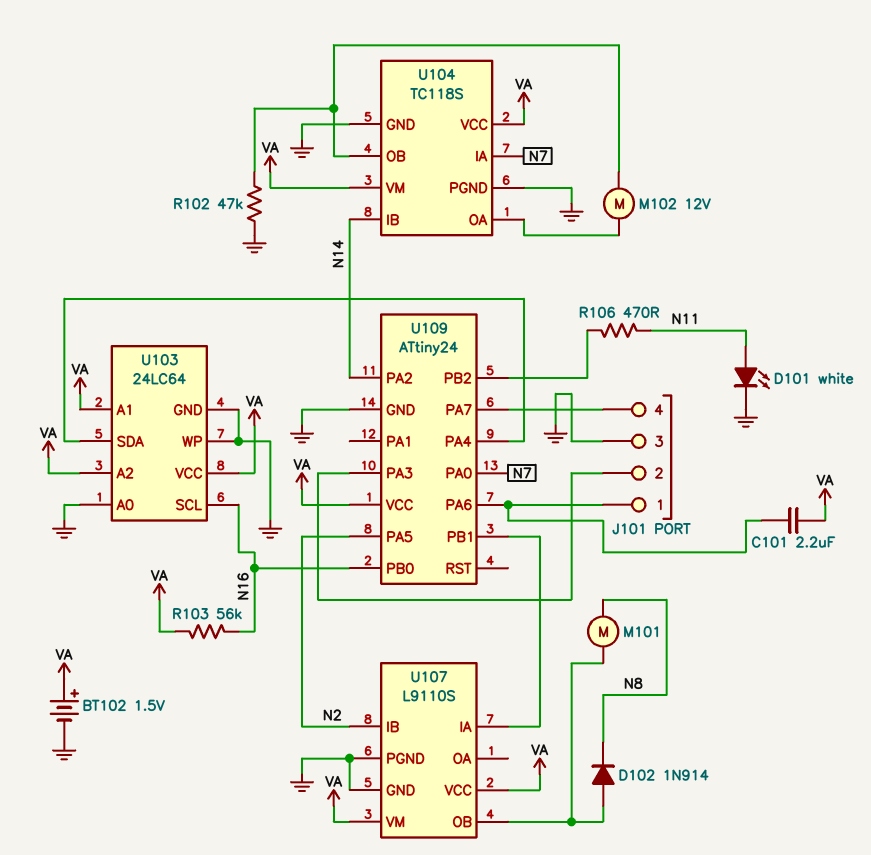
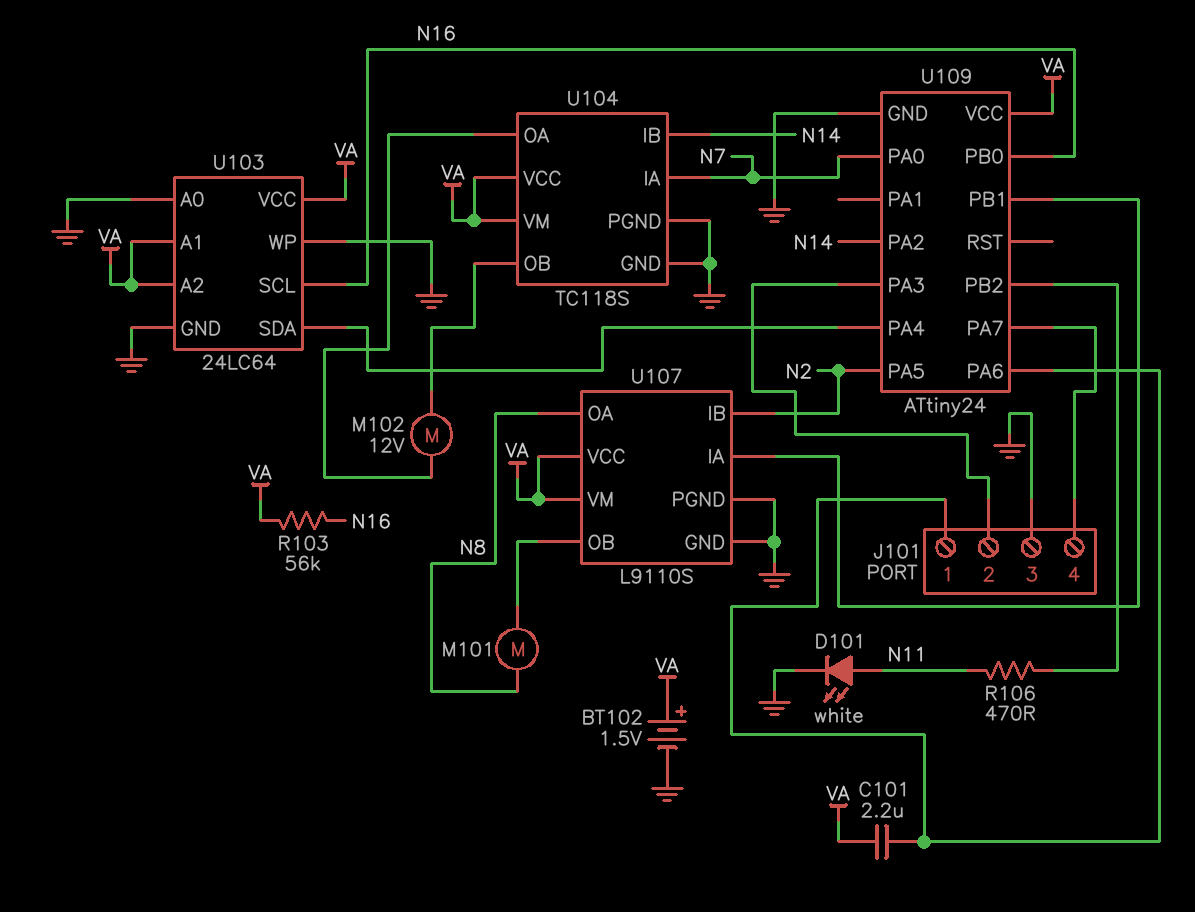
D102: diode 1N914 (A U107/OB, K N8) -> none
R102: 47k (GND, U104/OB) -> none
U107 pin OA: none -> N8

